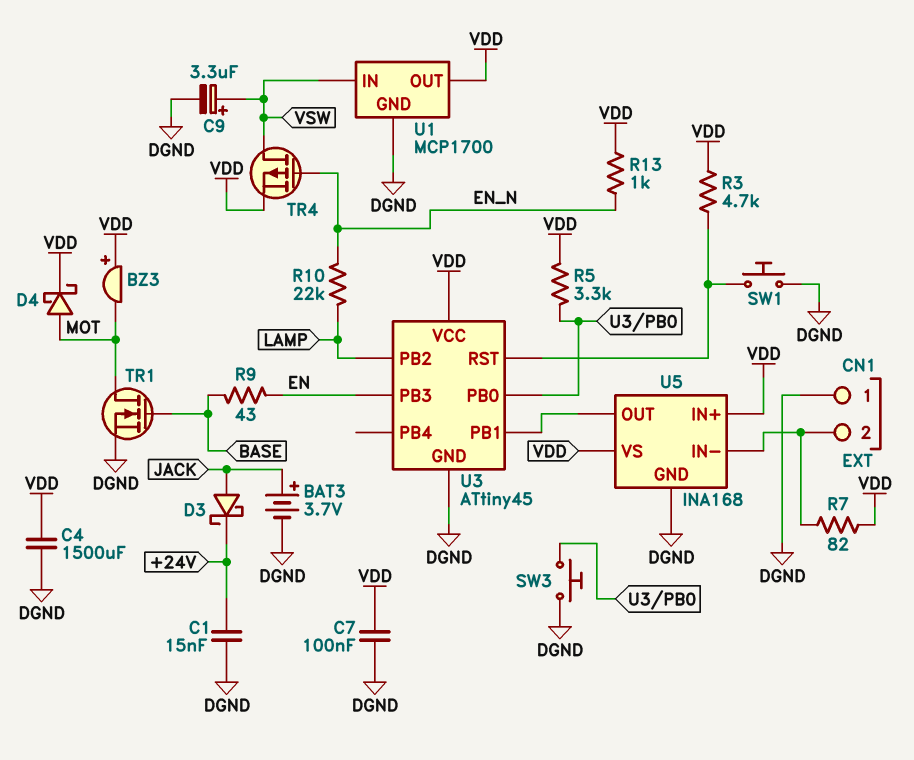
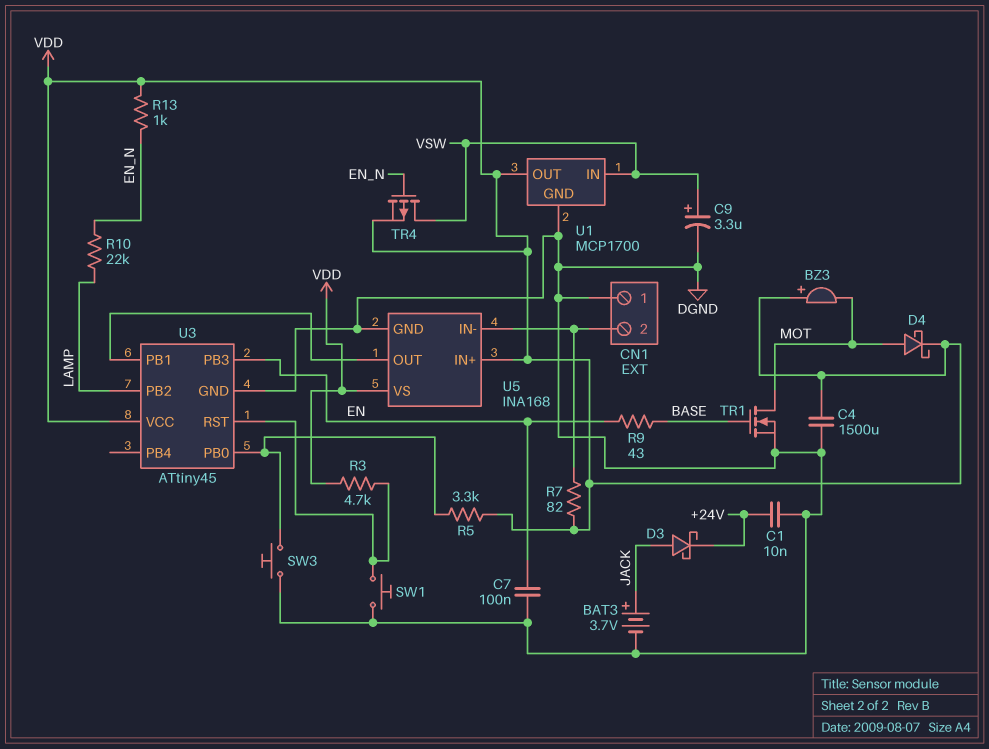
C1: 15nF (+24V, DGND) -> 10nF (+24V, DGND)
C7: 100nF (DGND, VDD) -> 100nF (DGND, EN)

